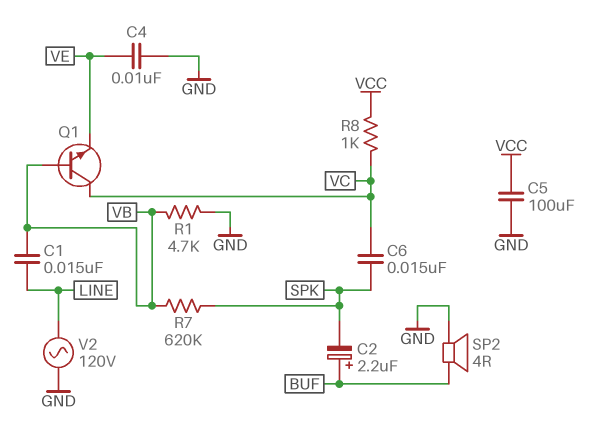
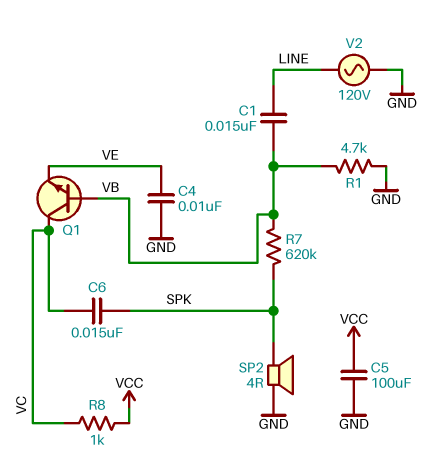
C2: 2.2uF (plus BUF, minus SPK) -> none
SP2: speaker 4R (BUF, GND) -> speaker 4R (GND, SPK)

